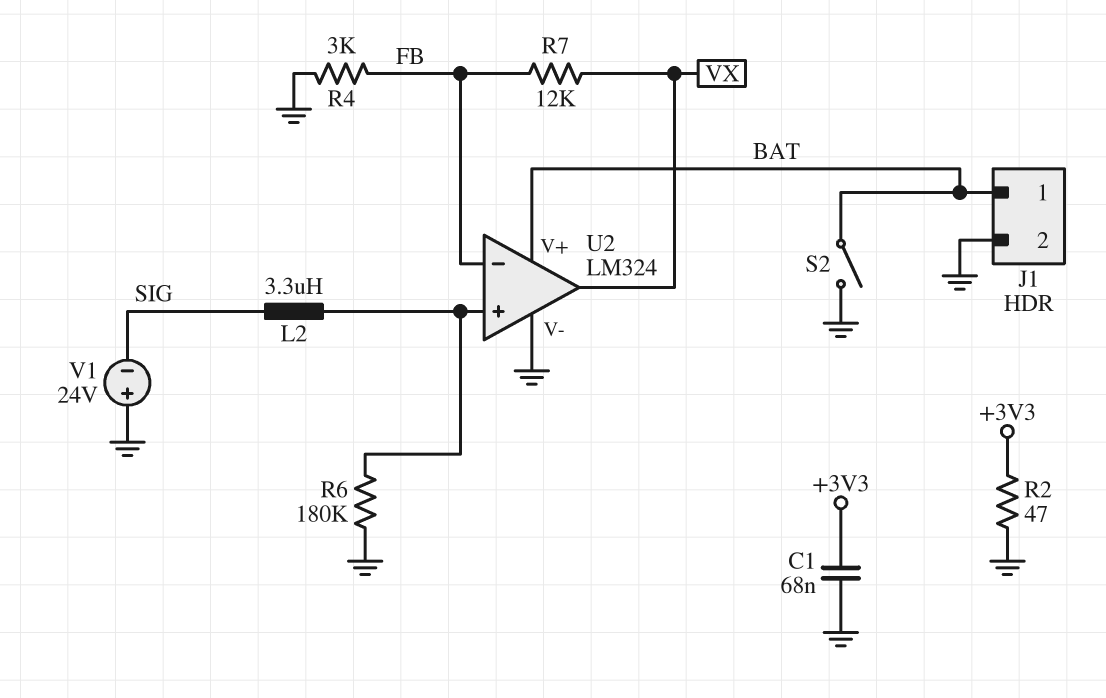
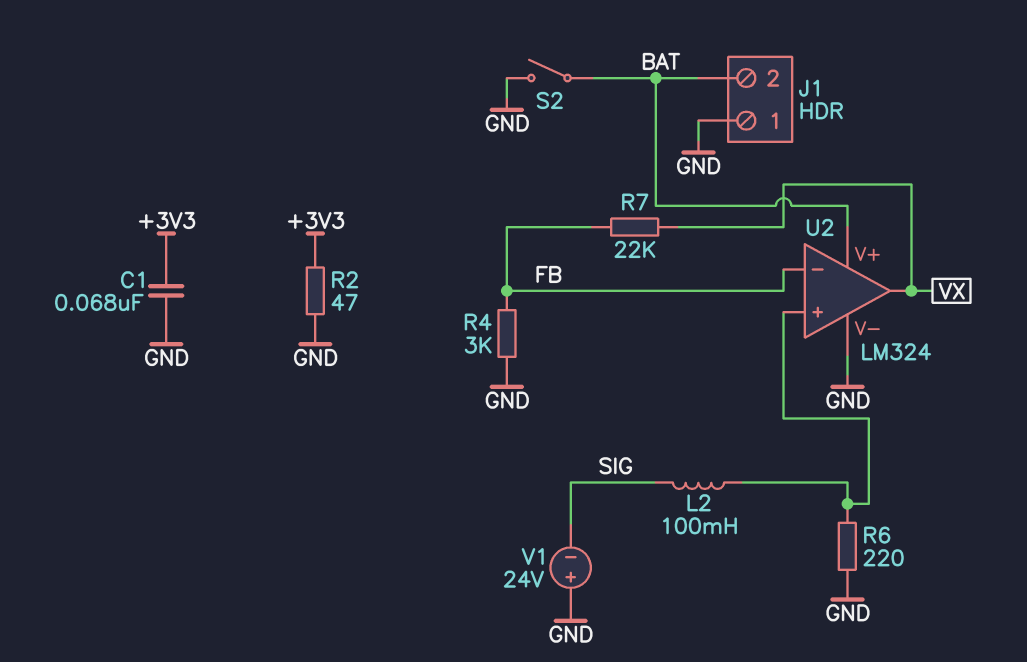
J1 pin 1: BAT -> GND
J1 pin 2: GND -> BAT
L2: 3.3uH (SIG, U2/in+) -> 100mH (SIG, U2/in+)
R6: 180k (GND, U2/in+) -> 220 (GND, U2/in+)
R7: 12k (FB, VX) -> 22k (FB, VX)

